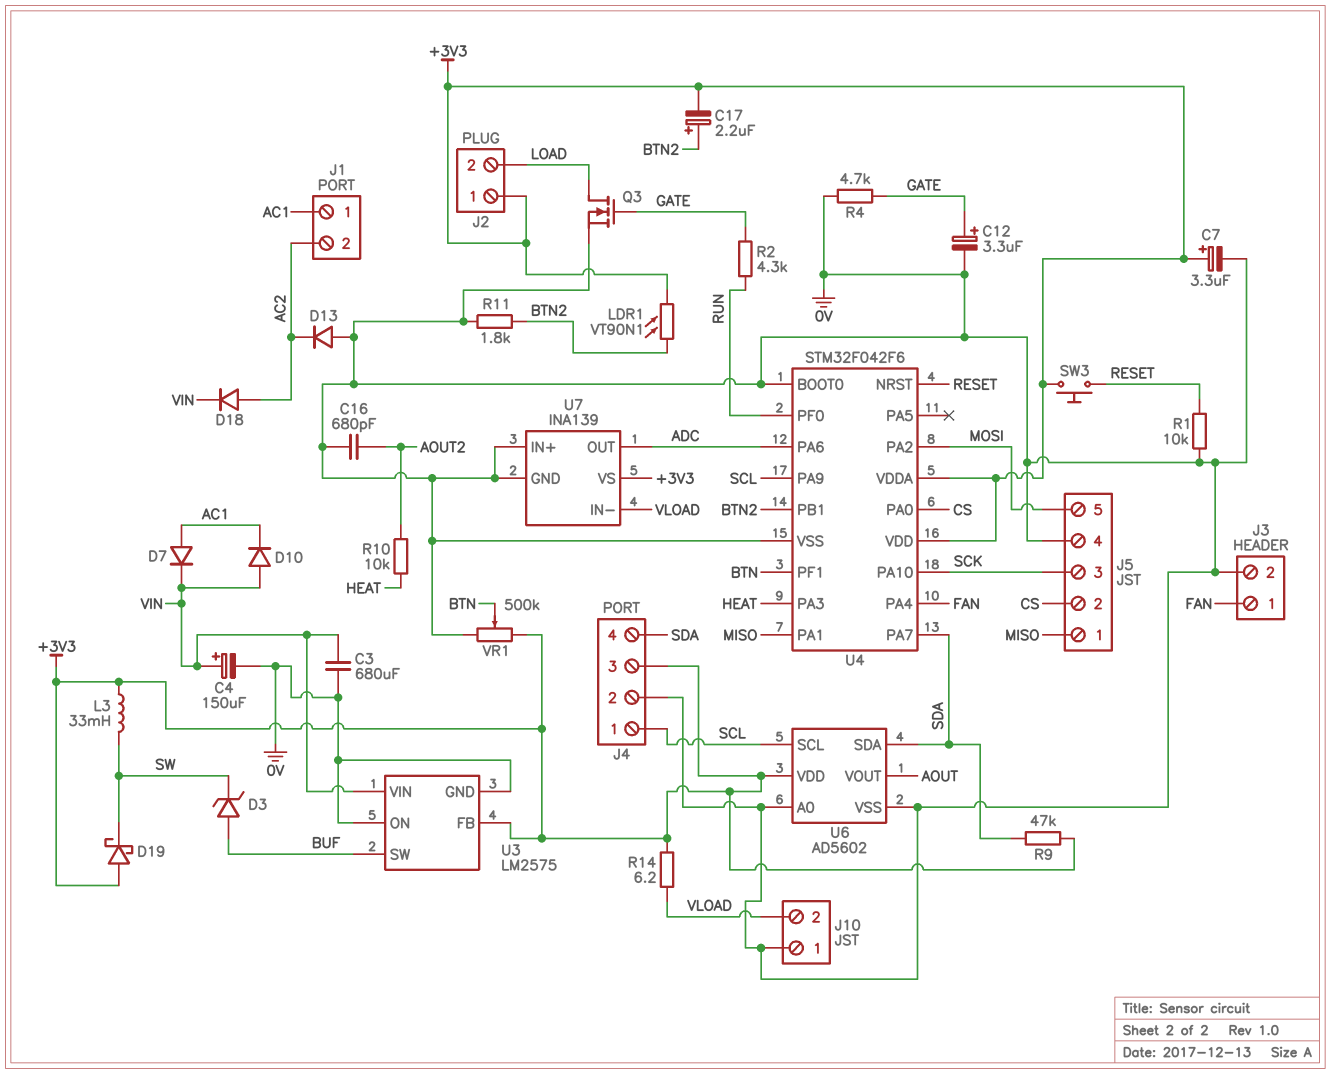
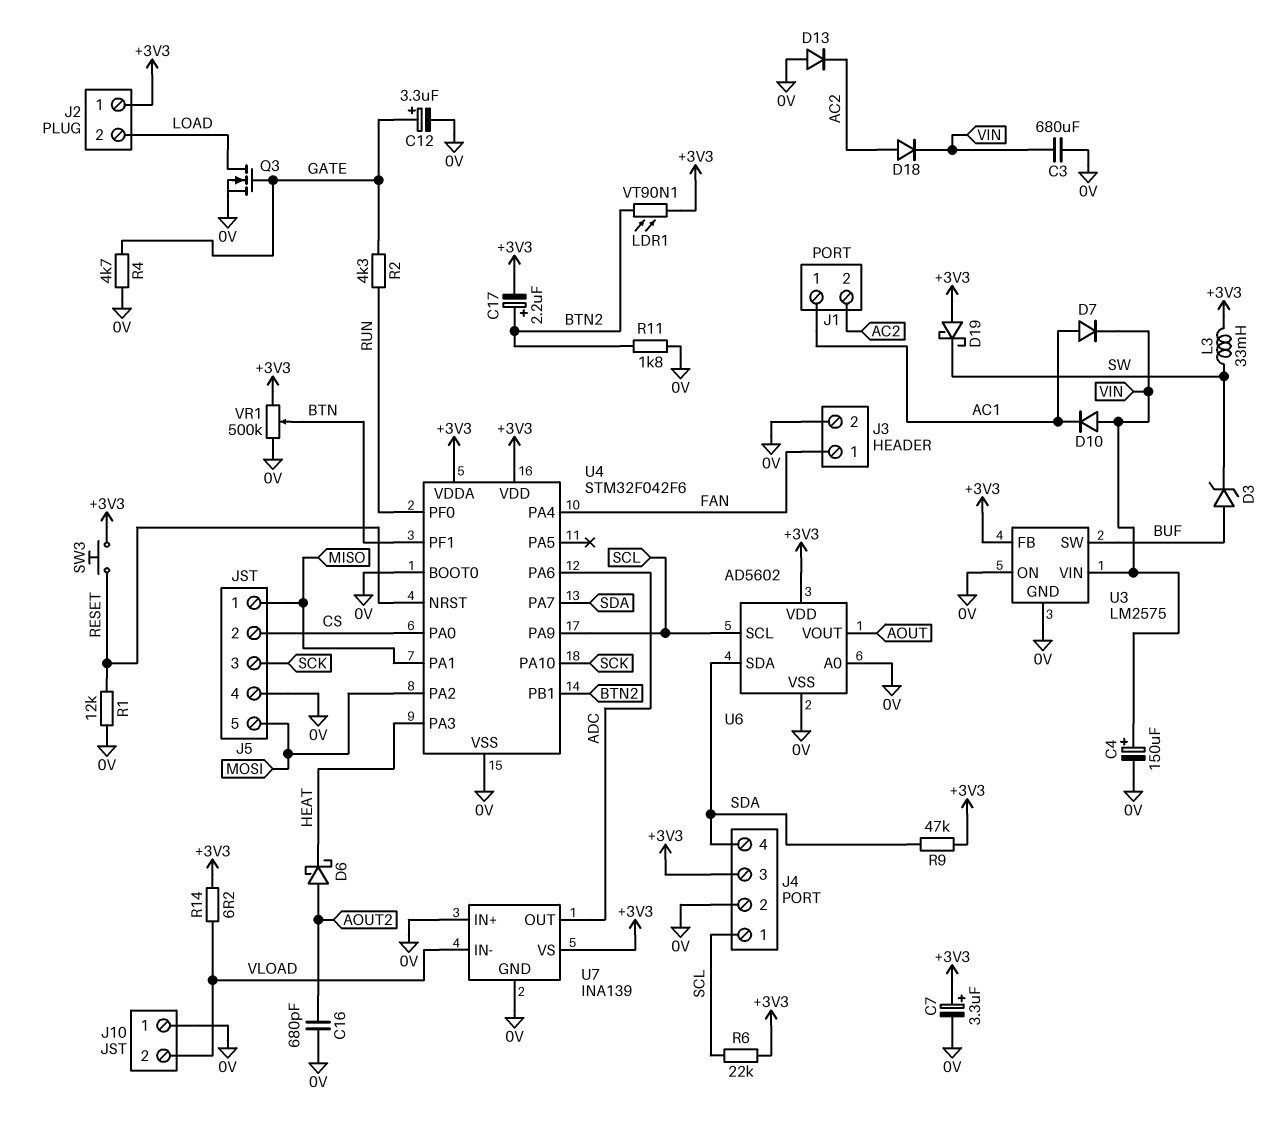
D6: none -> schottky (A AOUT2, K HEAT)
R1: 10k (0V, RESET) -> 12k (0V, RESET)
R6: none -> 22k (+3V3, SCL)
R10: 10k (AOUT2, HEAT) -> none

